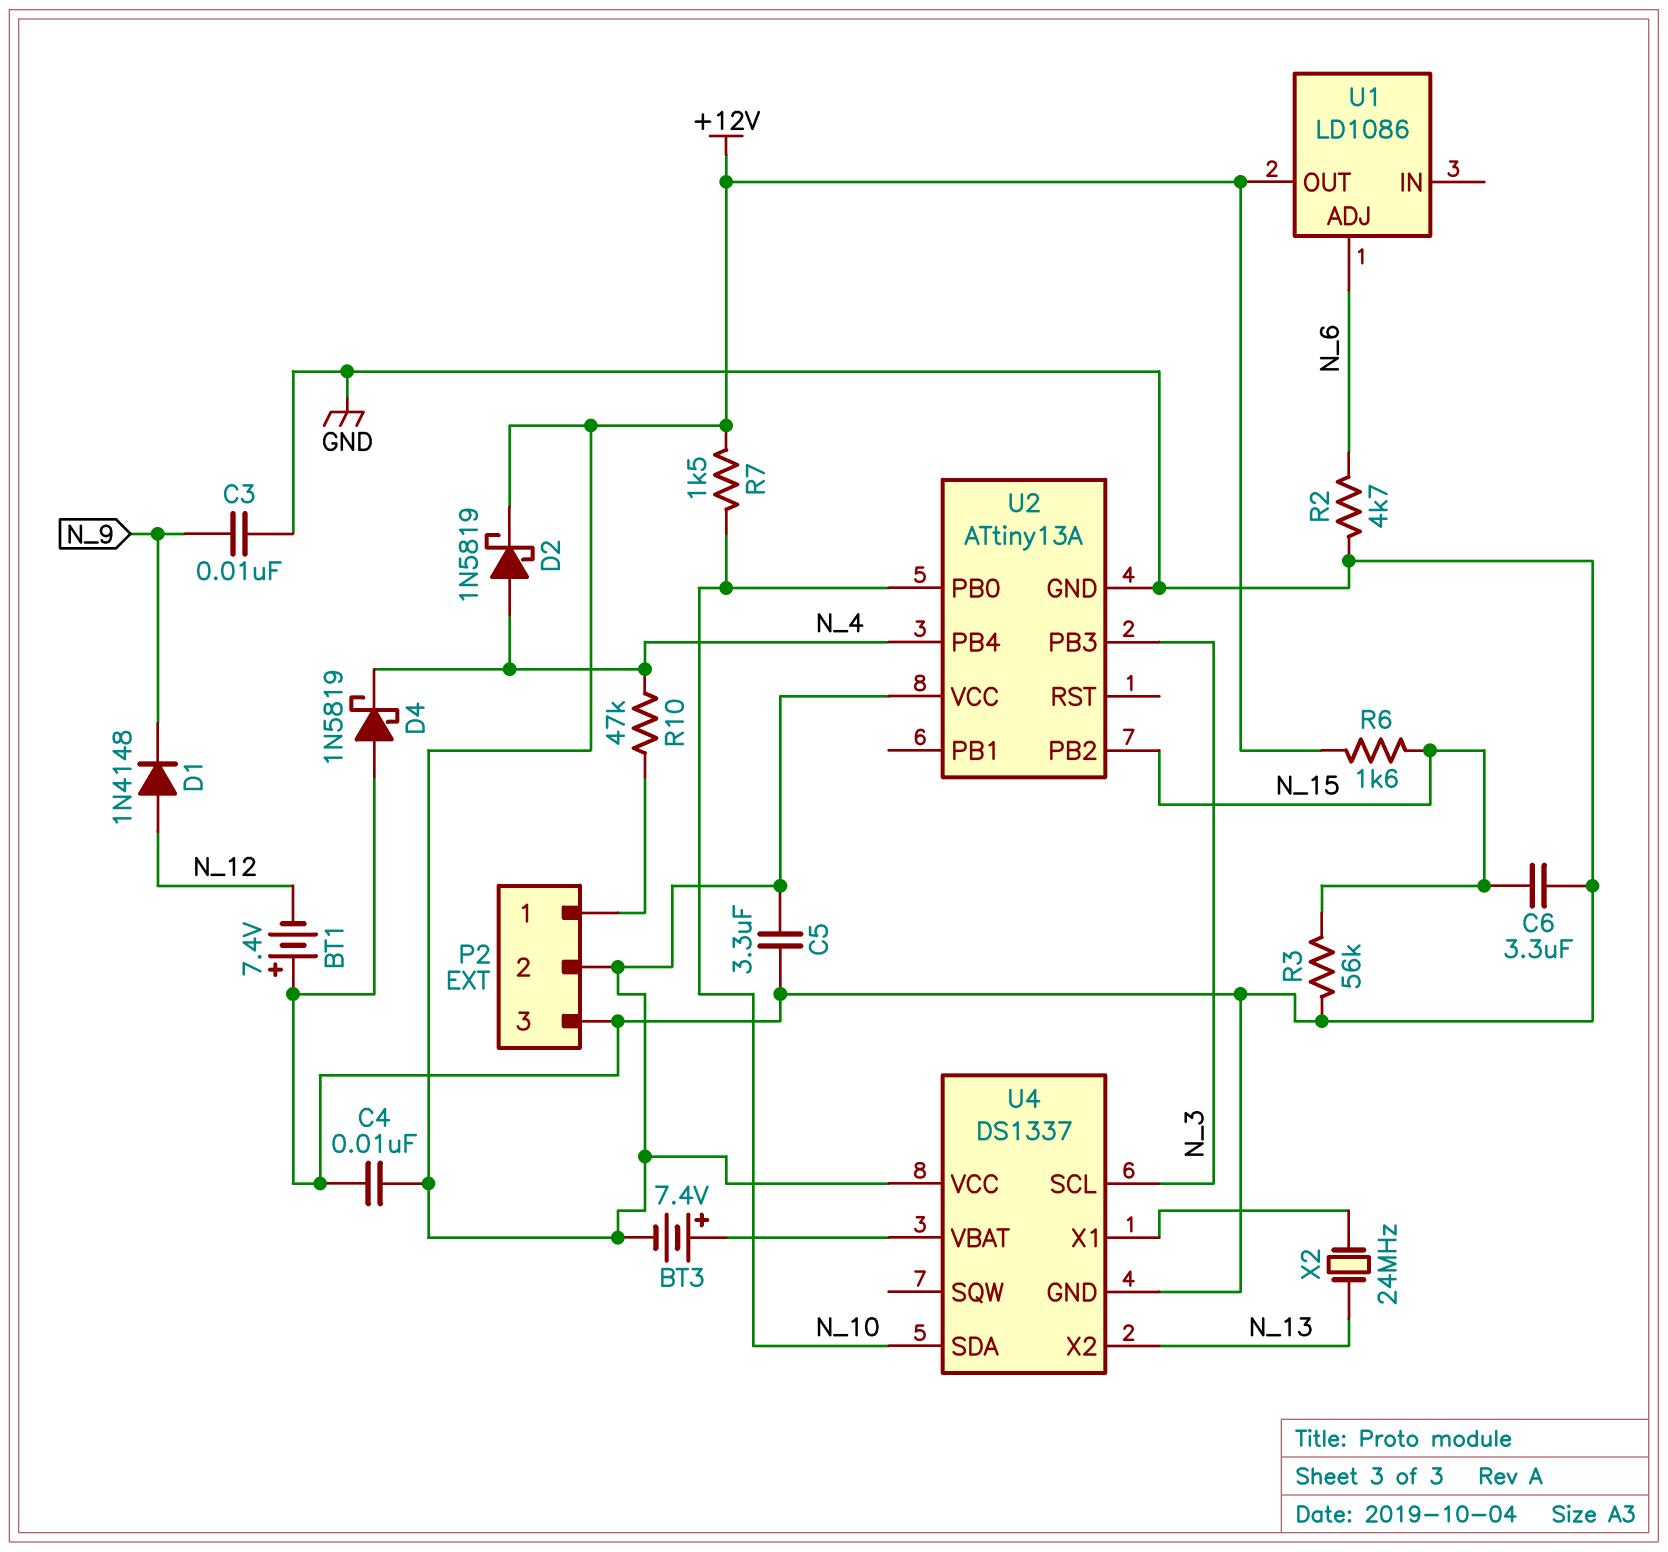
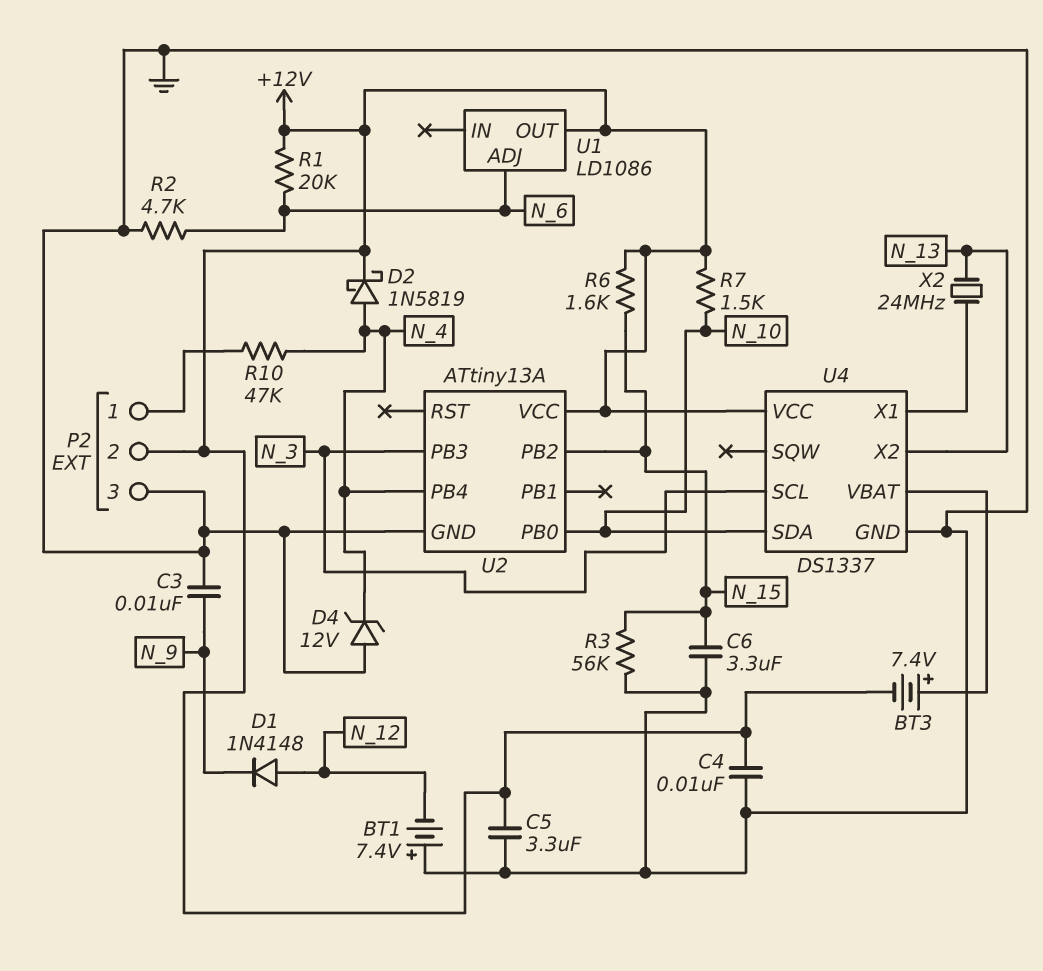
D4: schottky 1N5819 (A GND, K N_4) -> zener 12V (A GND, K N_4)
R1: none -> 20k (+12V, N_6)

